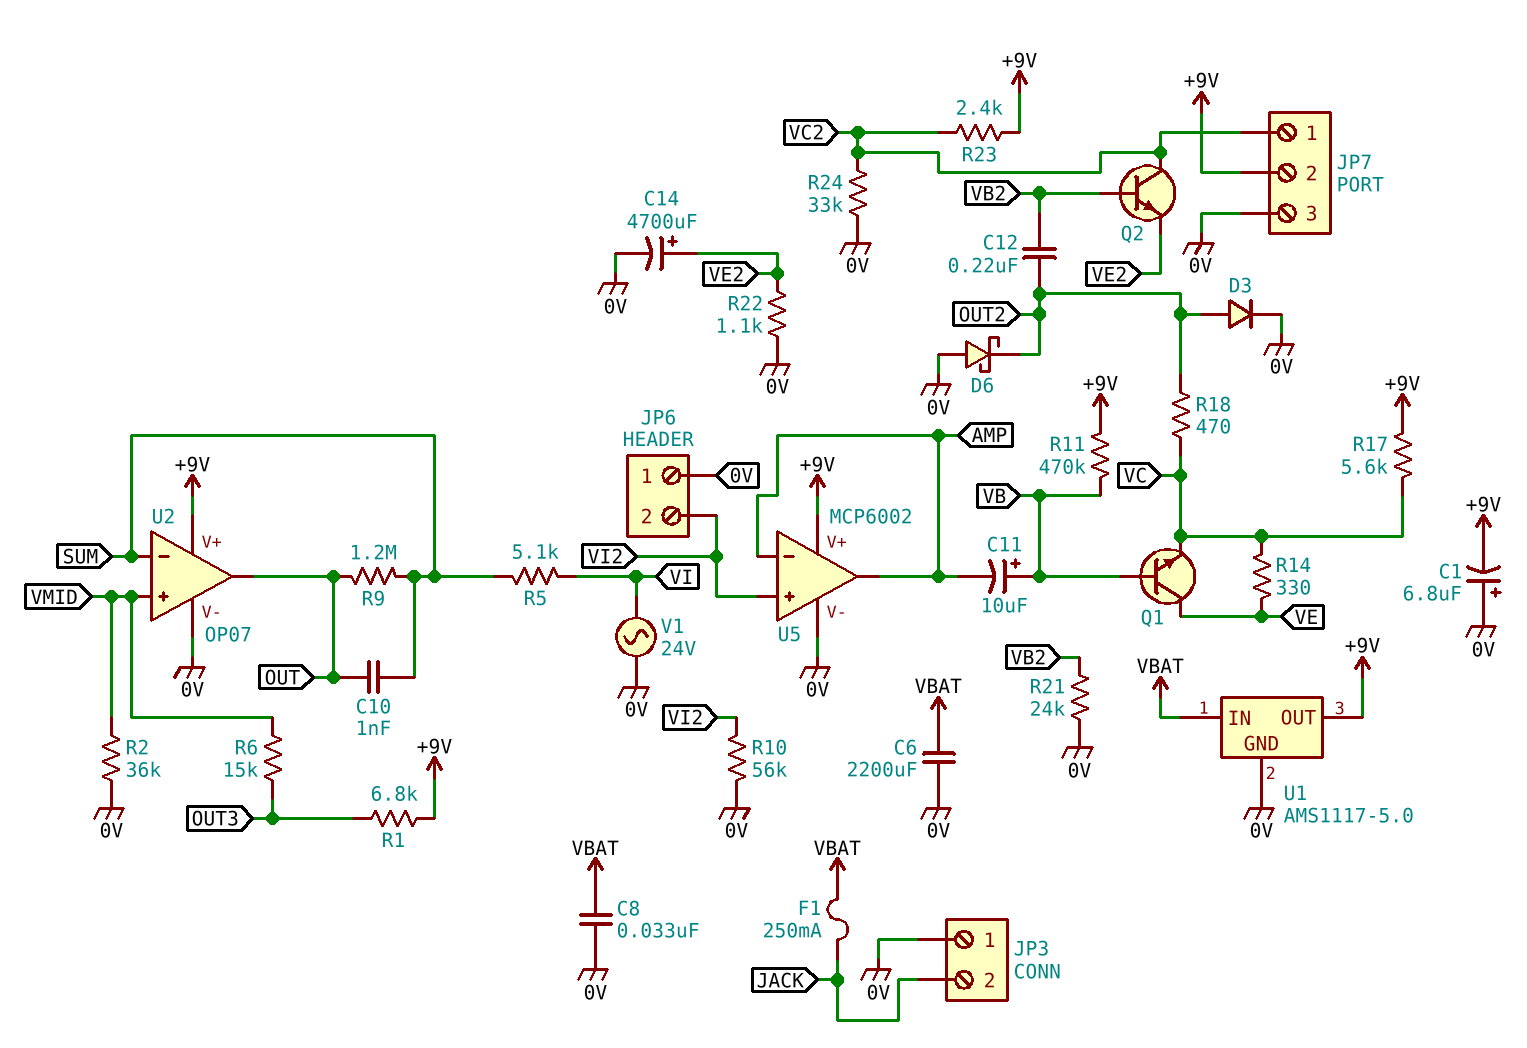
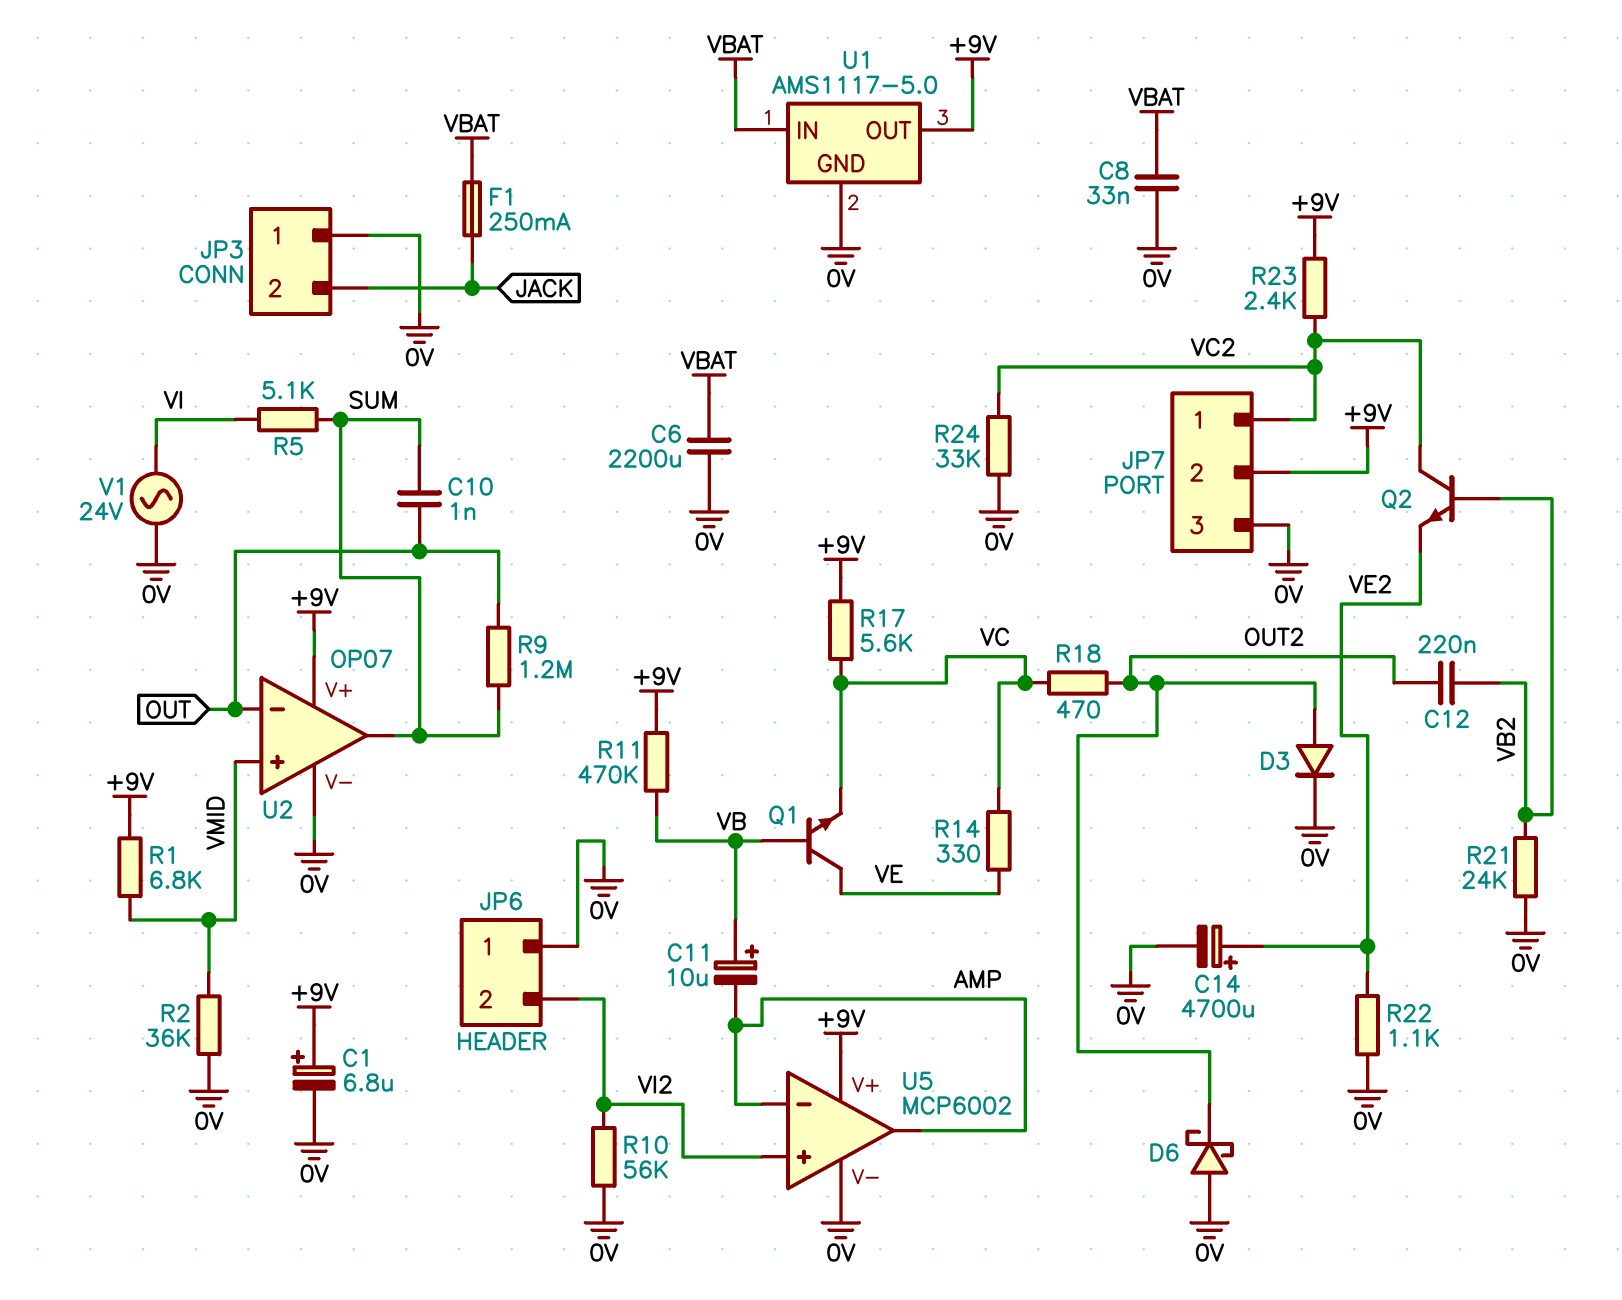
C1: 6.8uF (plus 0V, minus +9V) -> 6.8uF (plus +9V, minus 0V)
R1: 6.8k (+9V, OUT3) -> 6.8k (+9V, VMID)
R6: 15k (OUT3, VMID) -> none
U2 pin in-: SUM -> OUT
U2 pin out: OUT -> SUM

